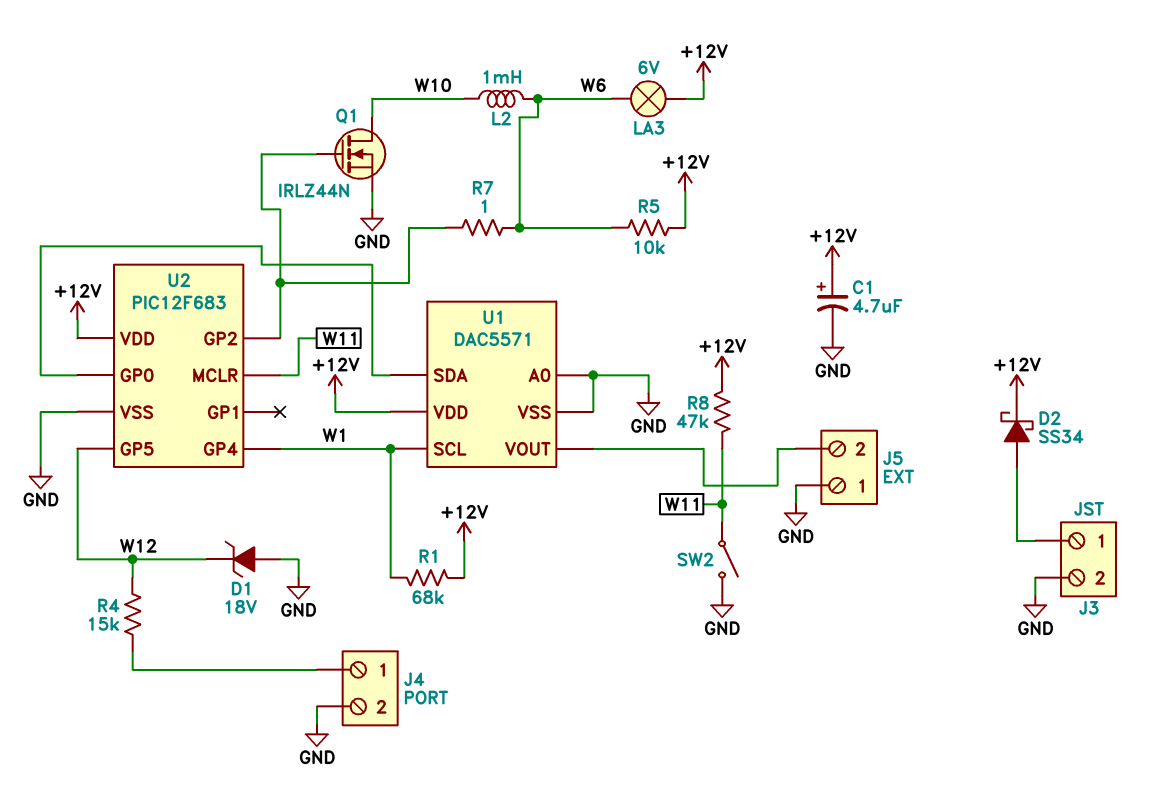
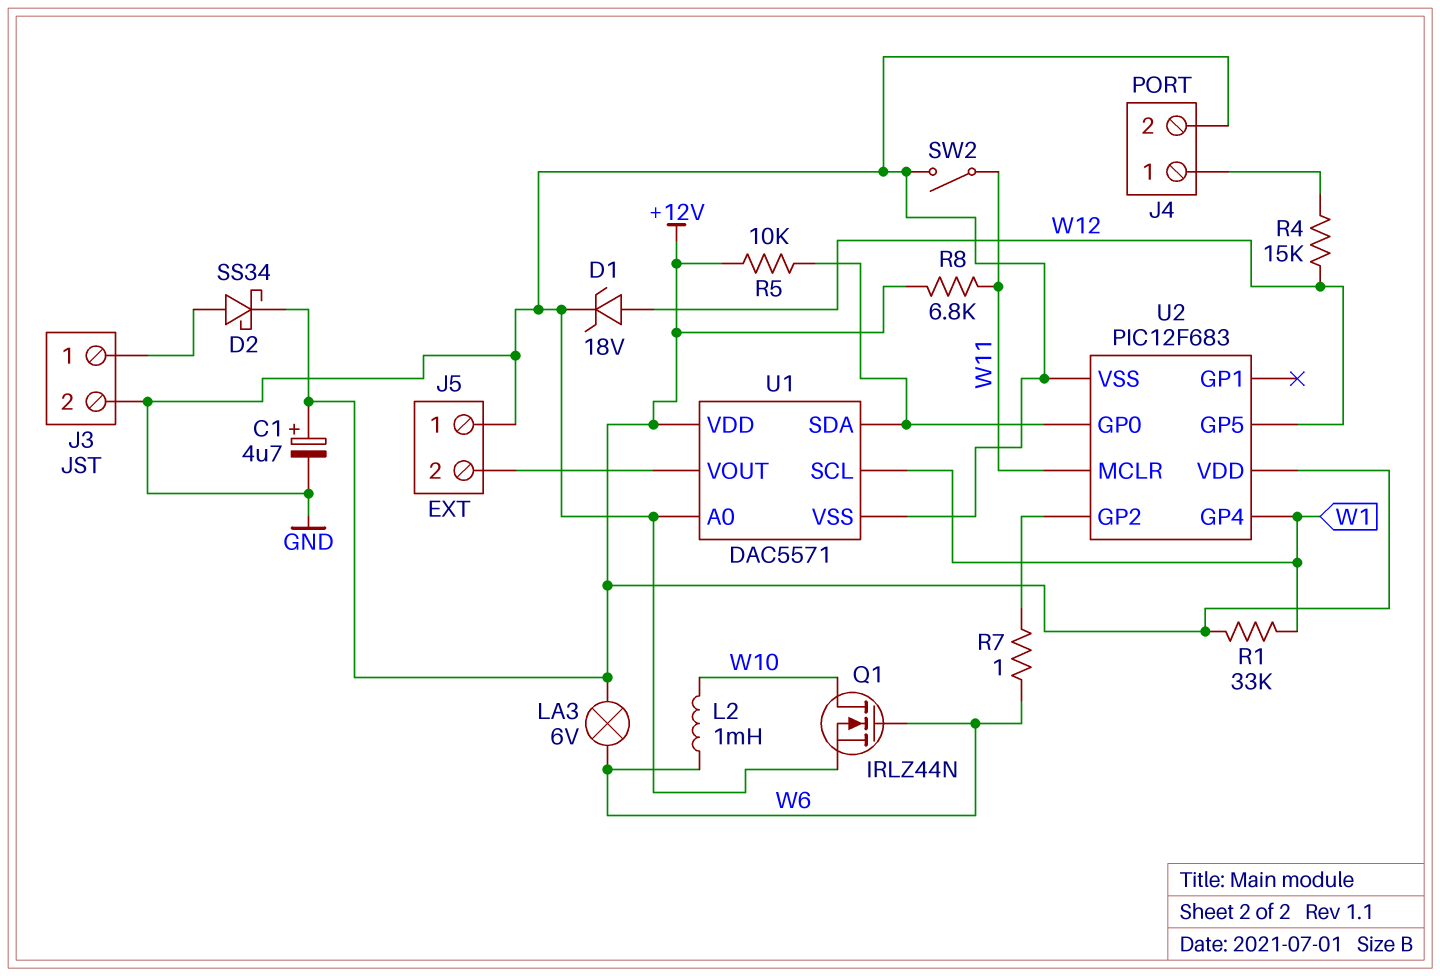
D1: zener 18V (A GND, K W12) -> zener 18V (A W12, K GND)
Q1: NMOS IRLZ44N (G U2/GP2, D W10, S GND) -> NMOS IRLZ44N (G W6, D W10, S GND)
R1: 68k (+12V, W1) -> 33k (+12V, W1)
R5: 10k (+12V, W6) -> 10k (+12V, U1/SDA)
R8: 47k (+12V, W11) -> 6.8k (+12V, W11)

